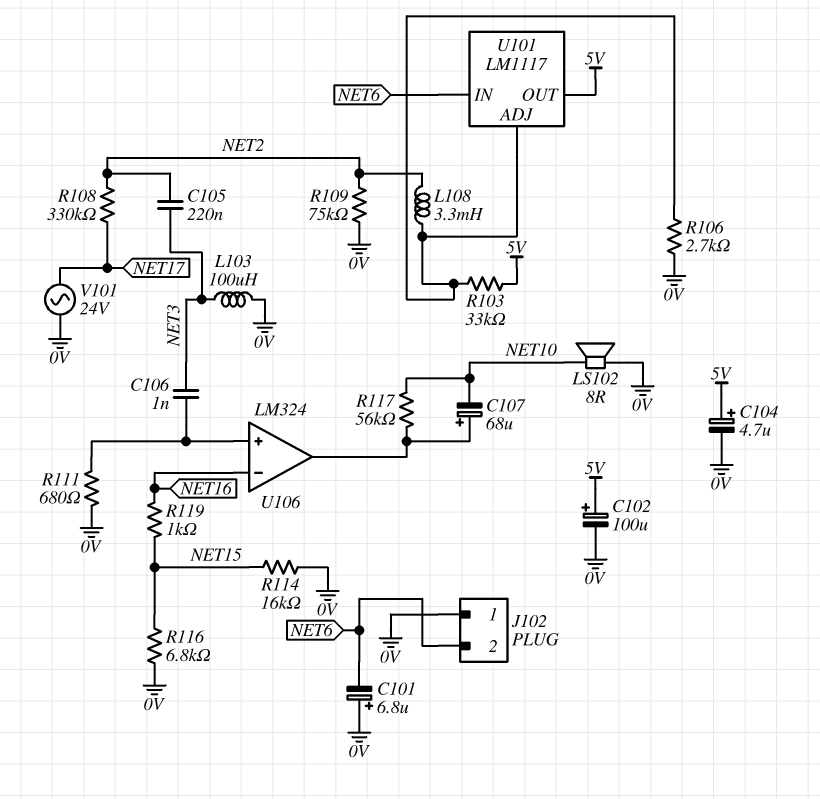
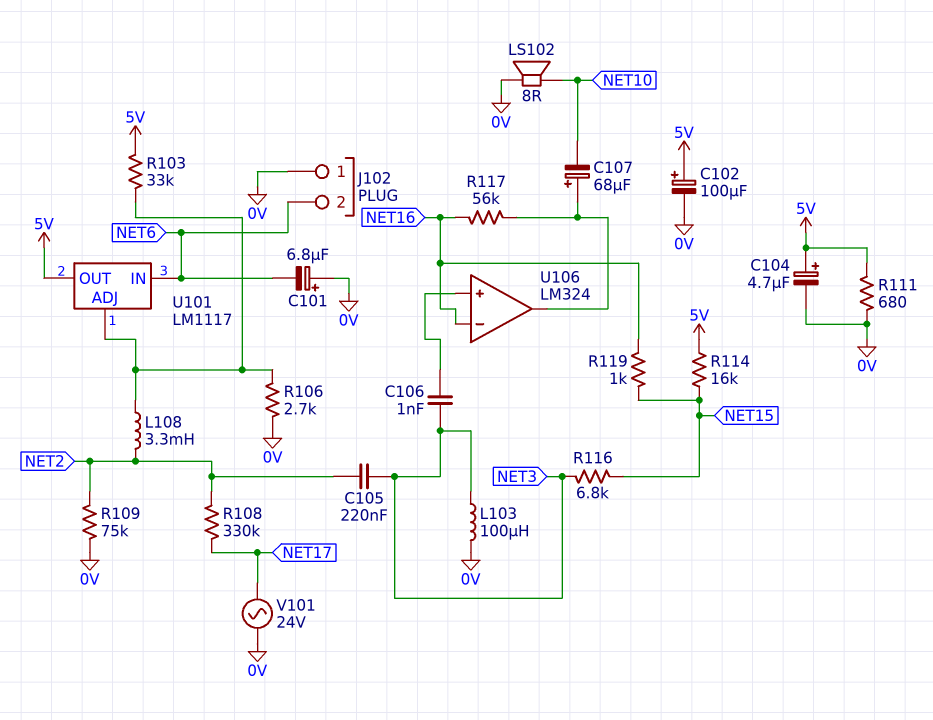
R111: 680 (0V, U106/in+) -> 680 (0V, 5V)
R114: 16k (0V, NET15) -> 16k (5V, NET15)
R116: 6.8k (0V, NET15) -> 6.8k (NET3, NET15)
R117: 56k (NET10, U106/out) -> 56k (NET16, U106/out)

